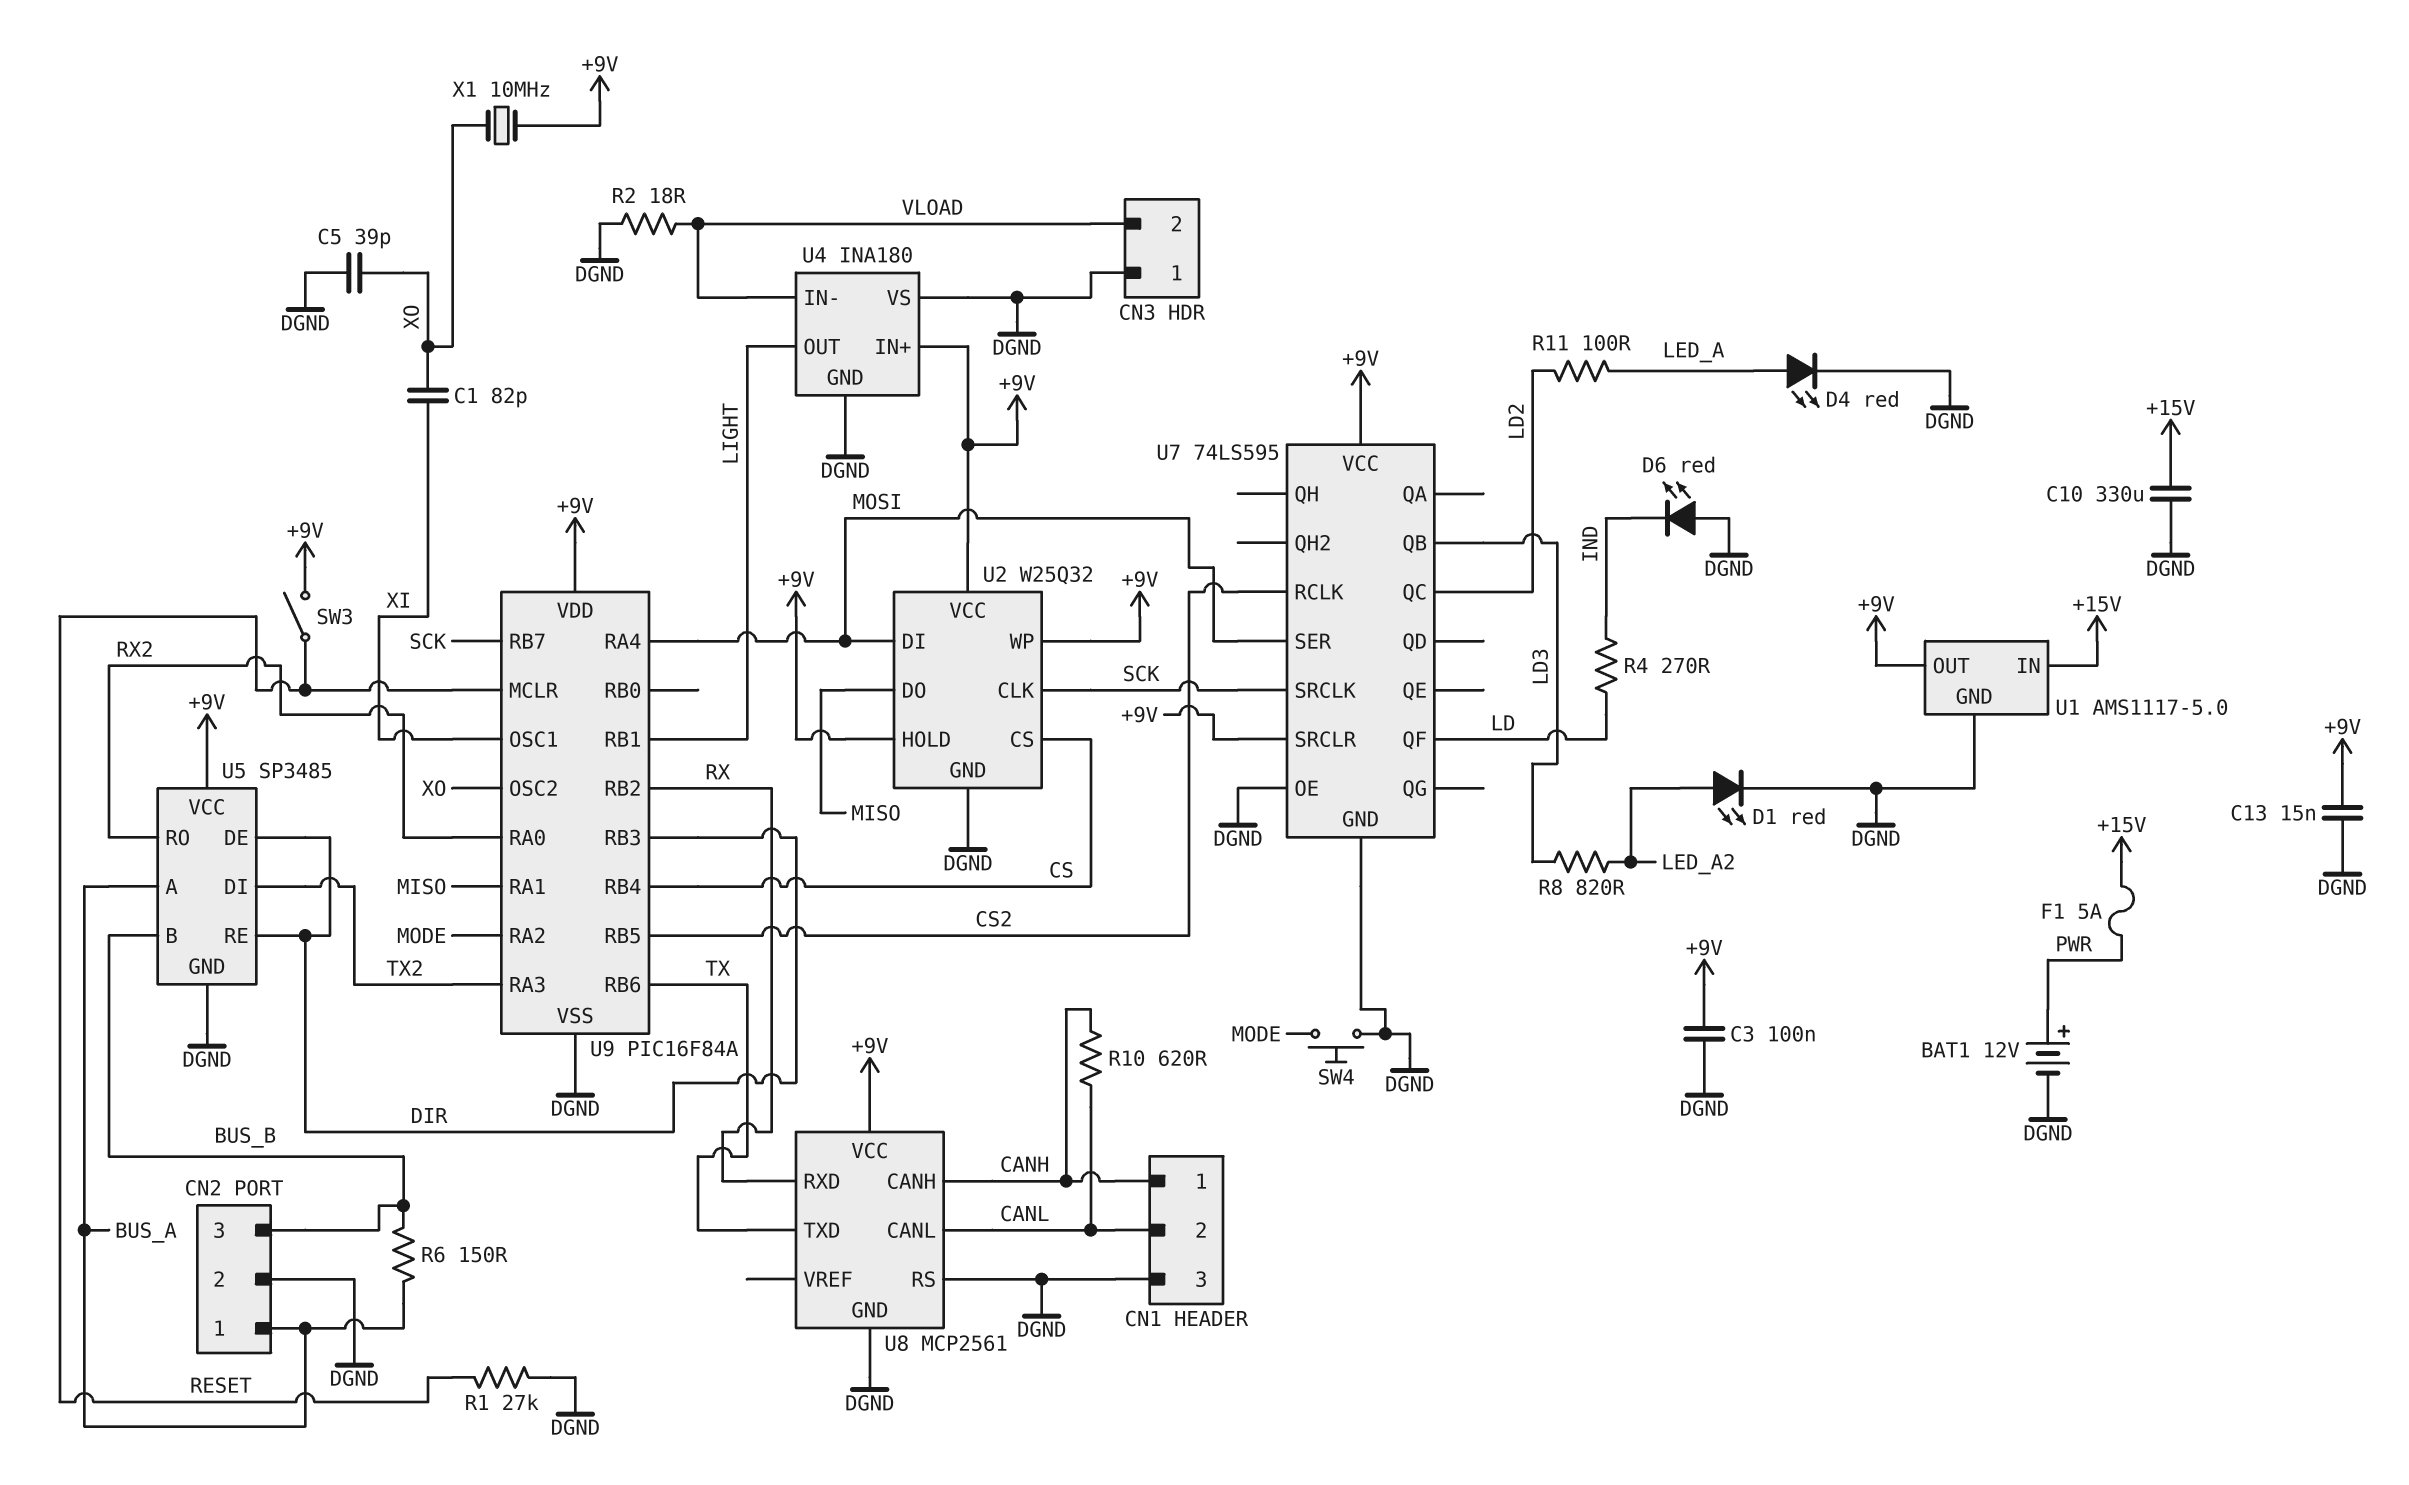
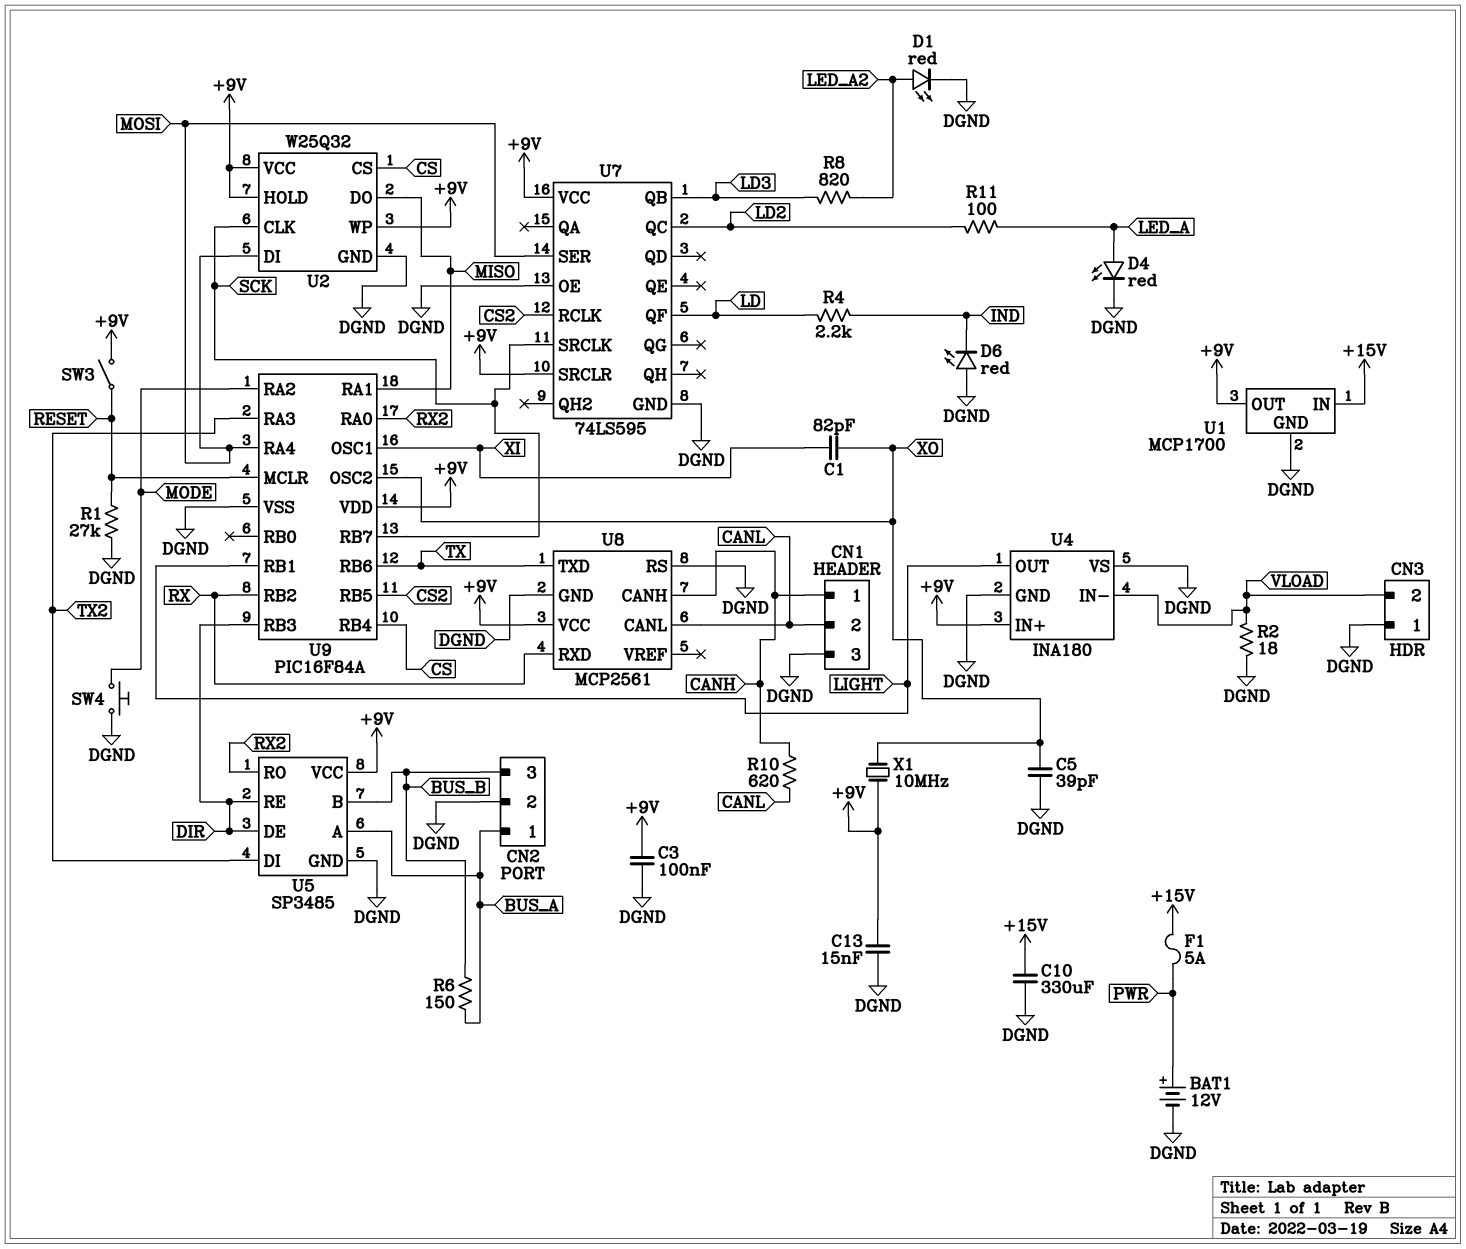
R4: 270 (IND, LD) -> 2.2k (IND, LD)
U1: AMS1117-5.0 -> MCP1700

